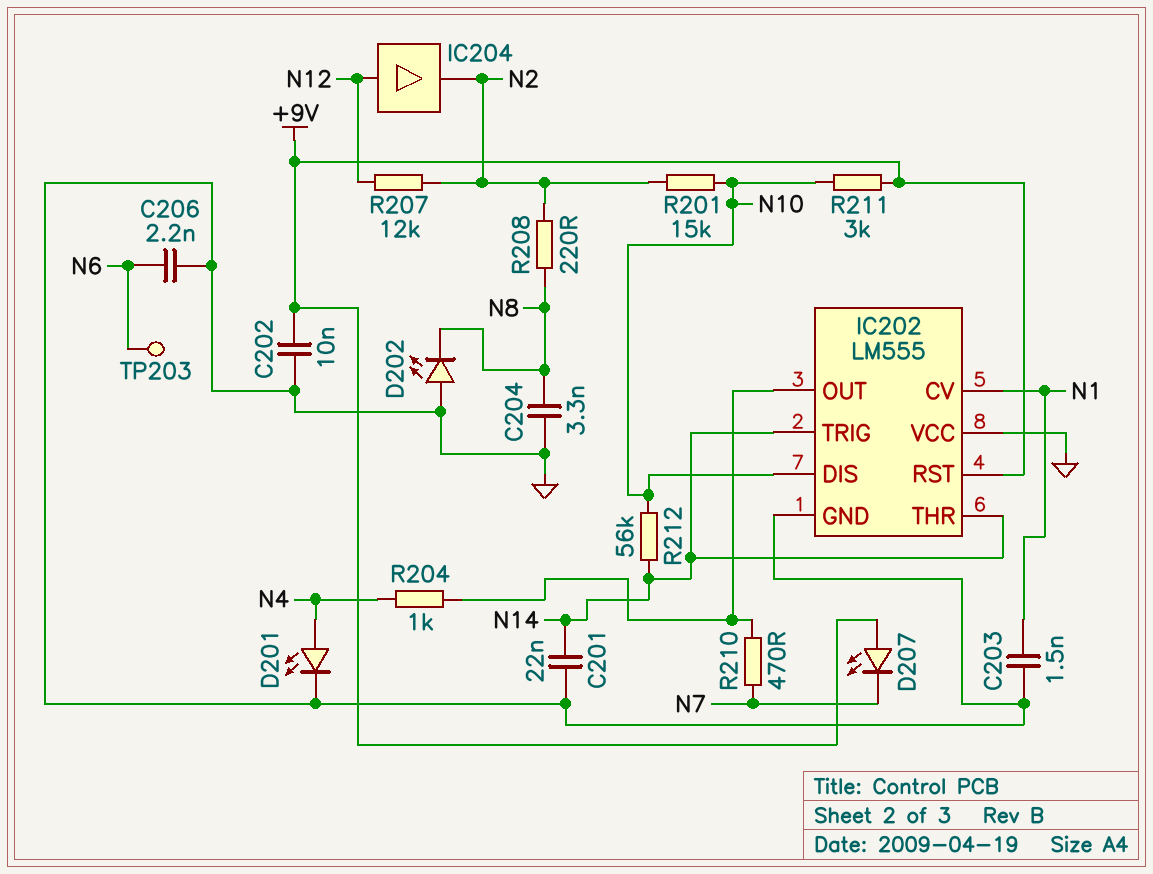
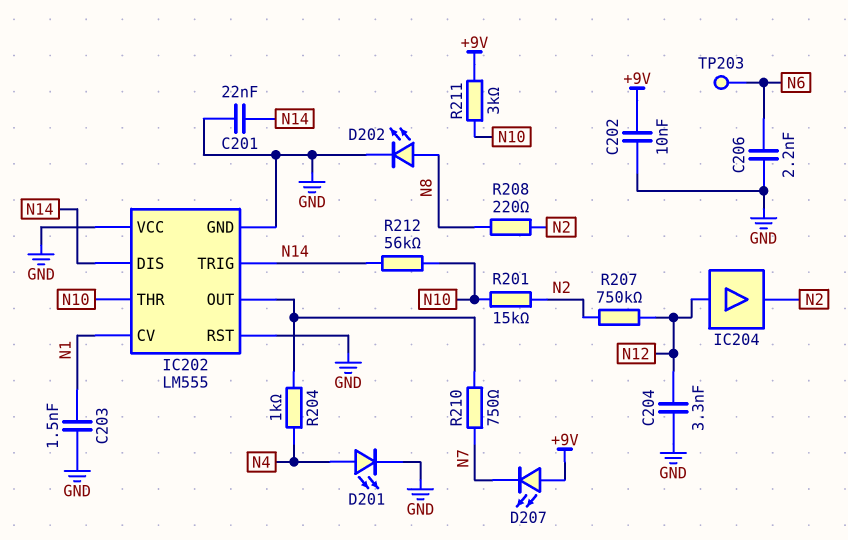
C204: 3.3nF (GND, N8) -> 3.3nF (GND, N12)
D202: LED (A GND, K N8) -> LED (A N8, K GND)
IC202 pin DIS: N10 -> N14
IC202 pin RST: +9V -> GND
IC202 pin THR: N14 -> N10
R207: 12k (N2, N12) -> 750k (N2, N12)
R210: 470 (IC202/OUT, N7) -> 750 (IC202/OUT, N7)

